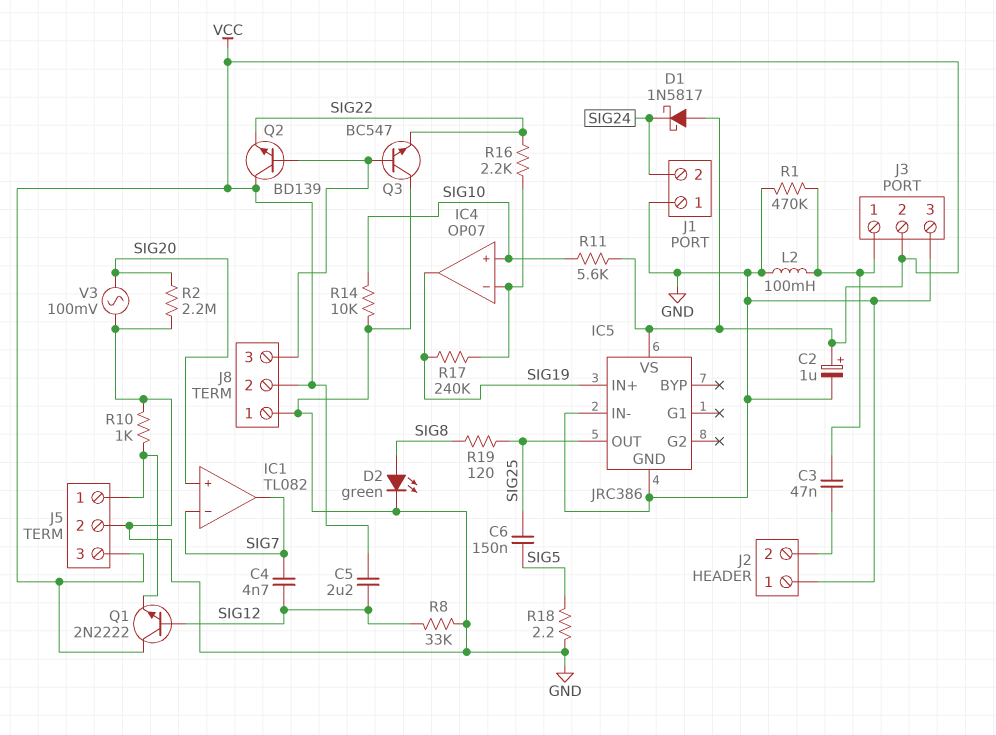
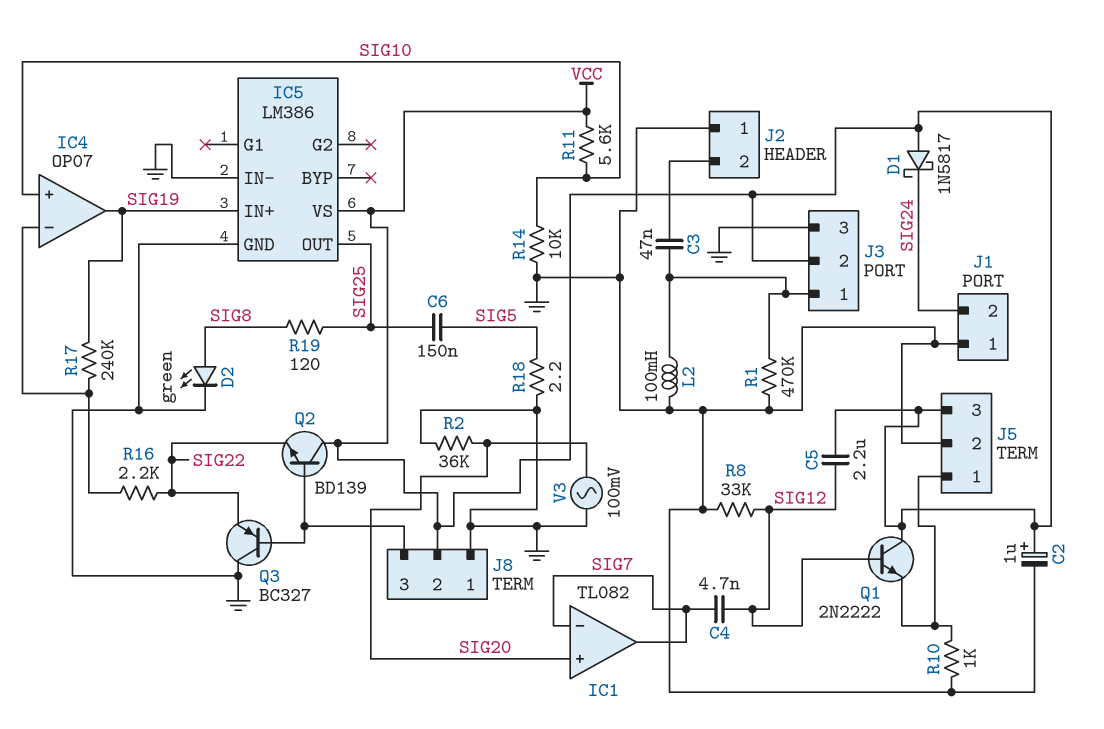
IC5: JRC386 -> LM386
Q3: NPN BC547 (B J8/3, C GND, E SIG22) -> PNP BC327 (B J8/3, C GND, E SIG22)
R2: 2.2M (GND, SIG20) -> 36k (GND, SIG20)

